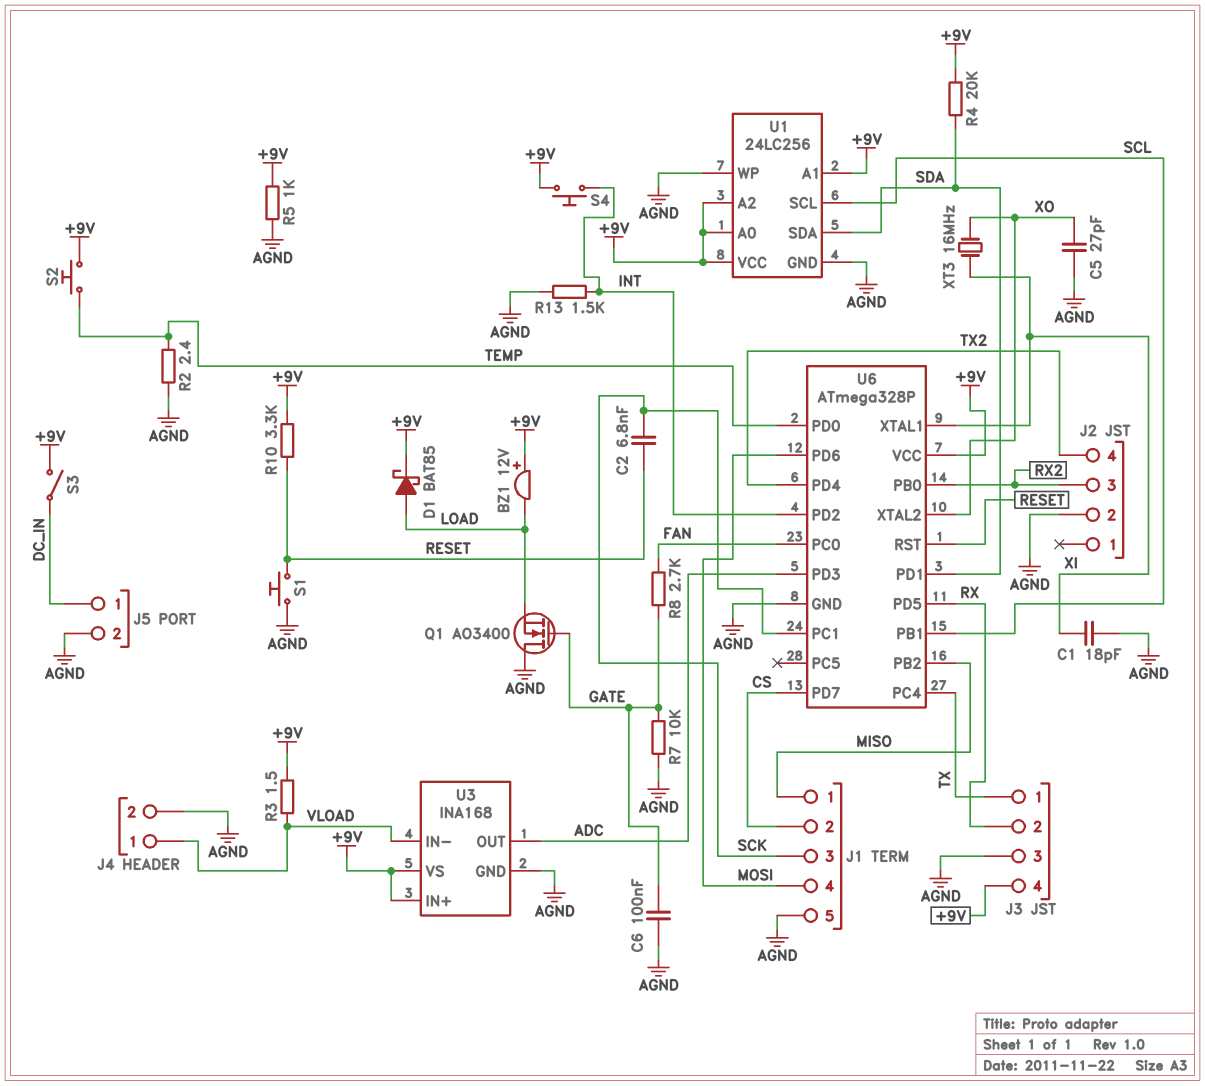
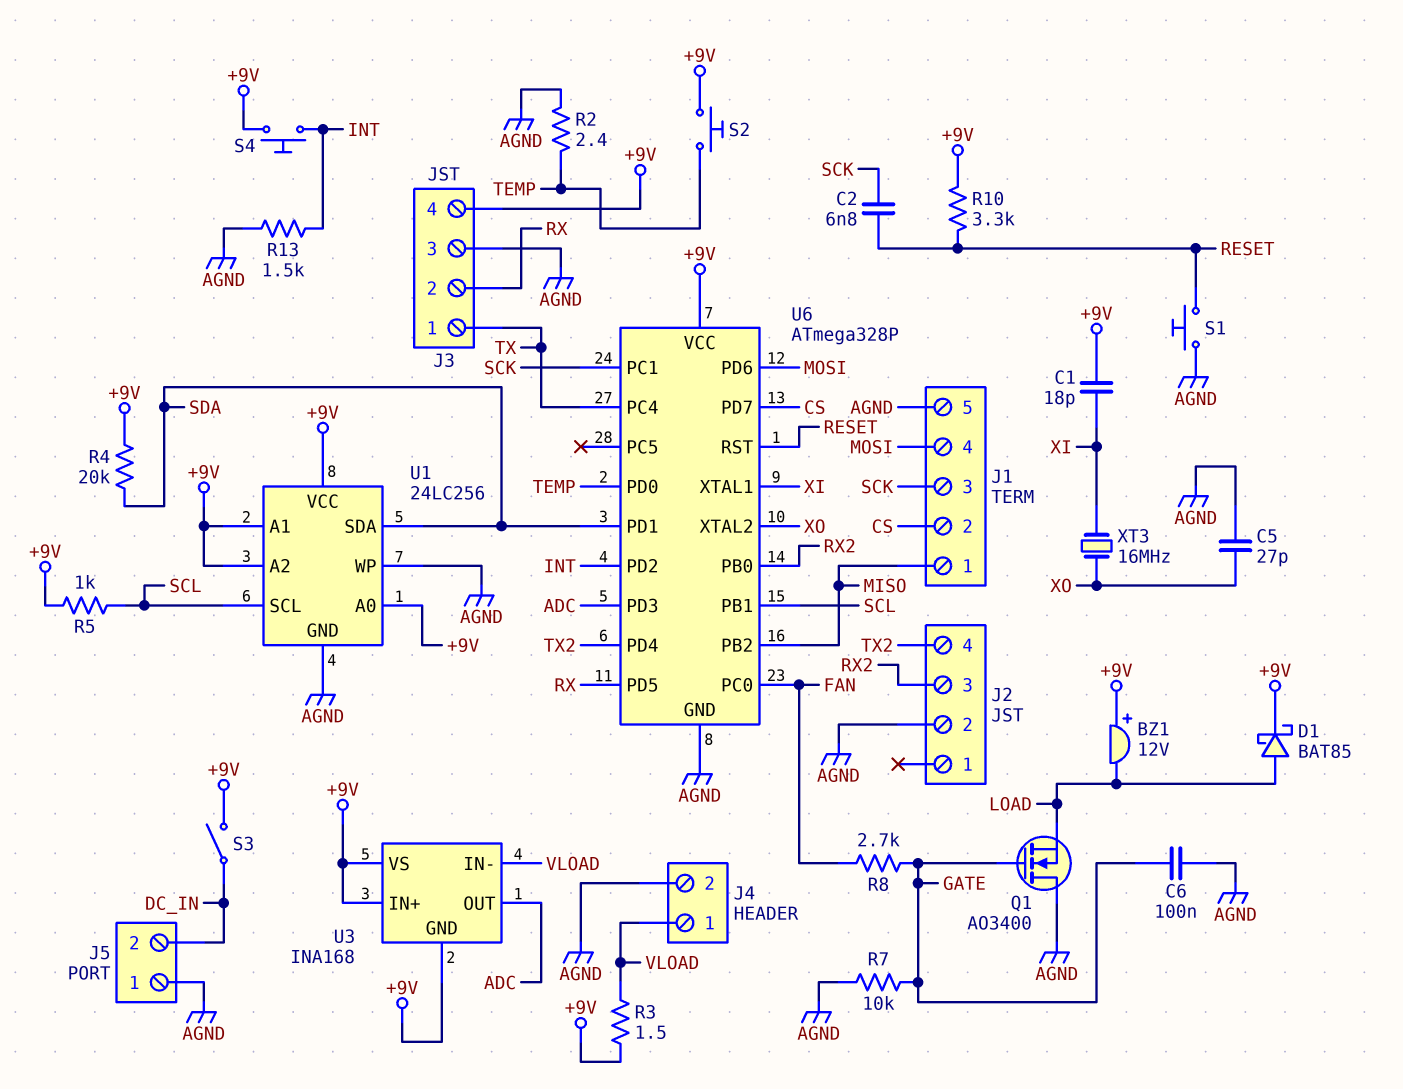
C1: 18pF (AGND, XI) -> 18pF (+9V, XI)
J5 pin 1: DC_IN -> AGND
J5 pin 2: AGND -> DC_IN
R5: 1k (+9V, AGND) -> 1k (+9V, SCL)
U3 pin GND: AGND -> +9V

